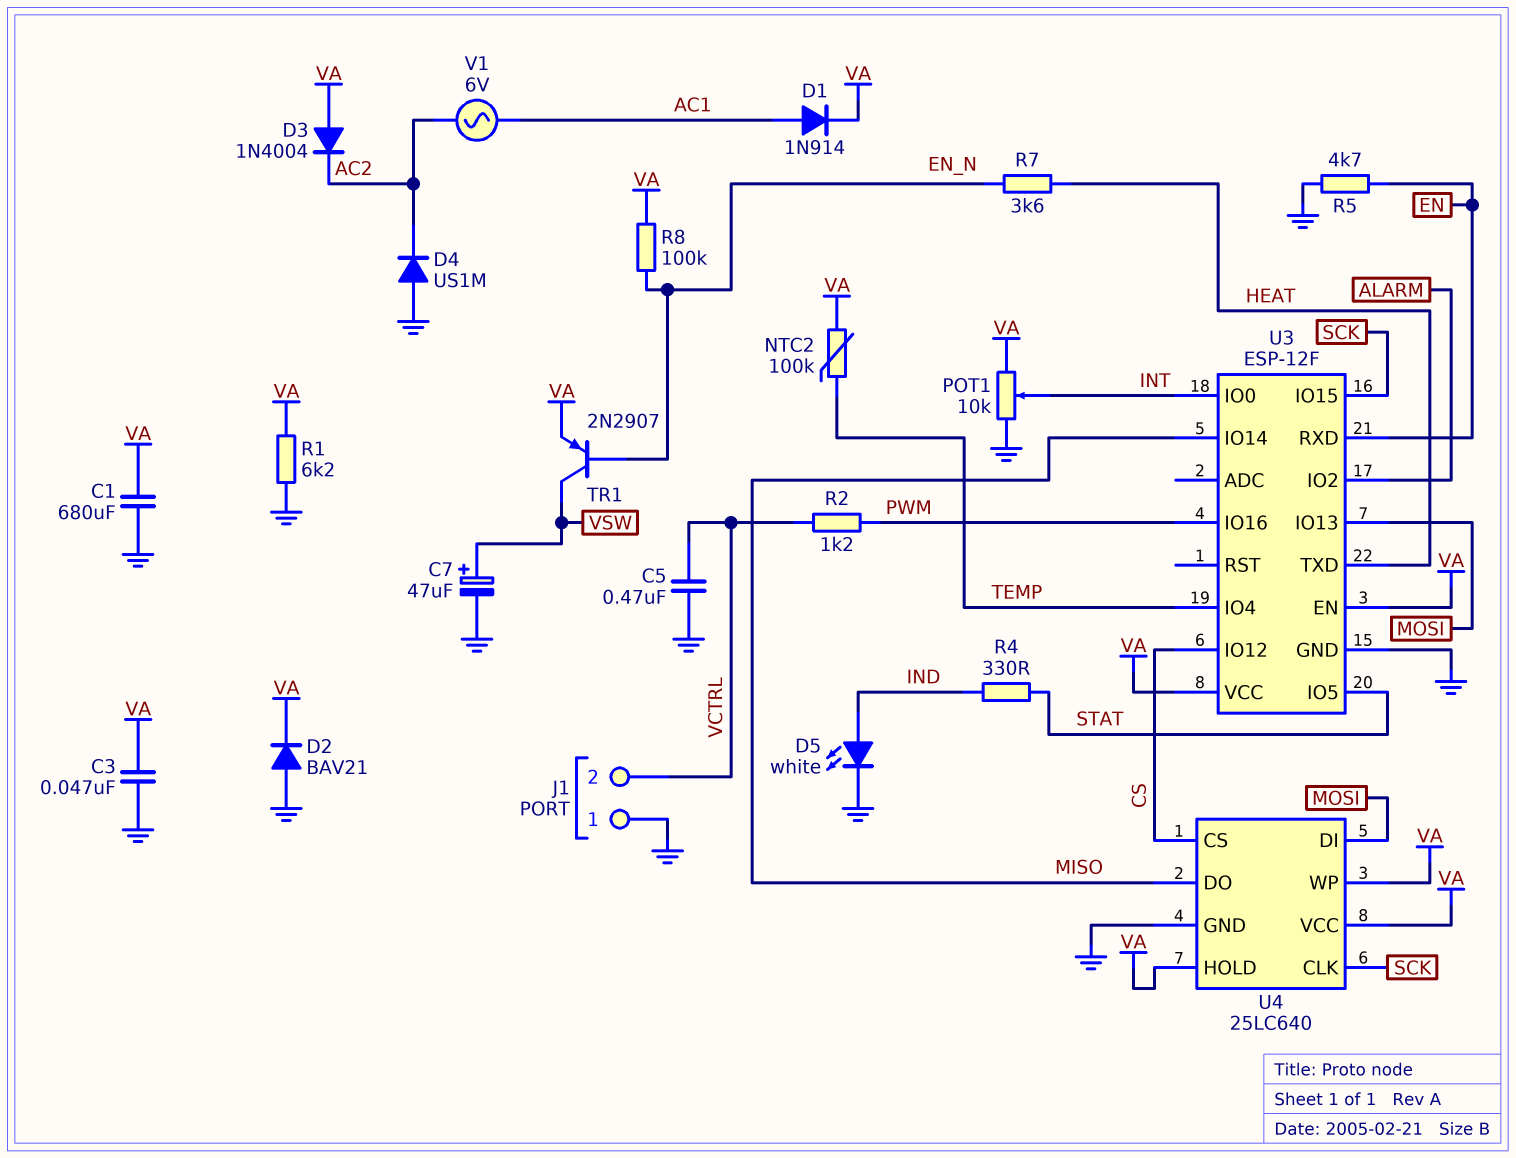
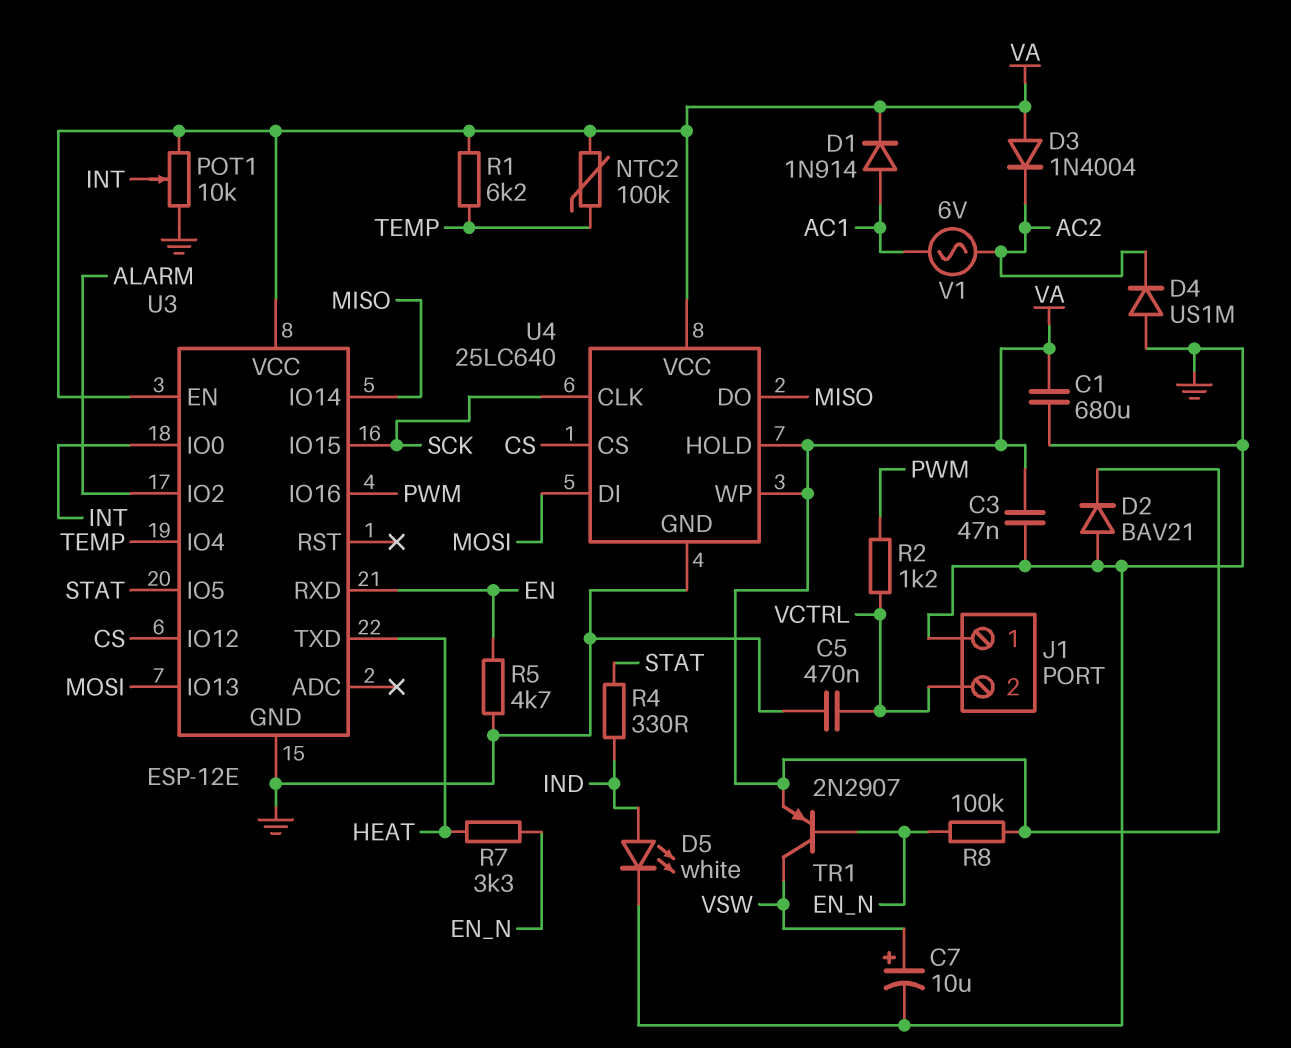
C7: 47uF (plus VSW, minus GND) -> 10uF (plus VSW, minus GND)
R1: 6.2k (GND, VA) -> 6.2k (TEMP, VA)
R7: 3.6k (EN_N, HEAT) -> 3.3k (EN_N, HEAT)
U3: ESP-12F -> ESP-12E

